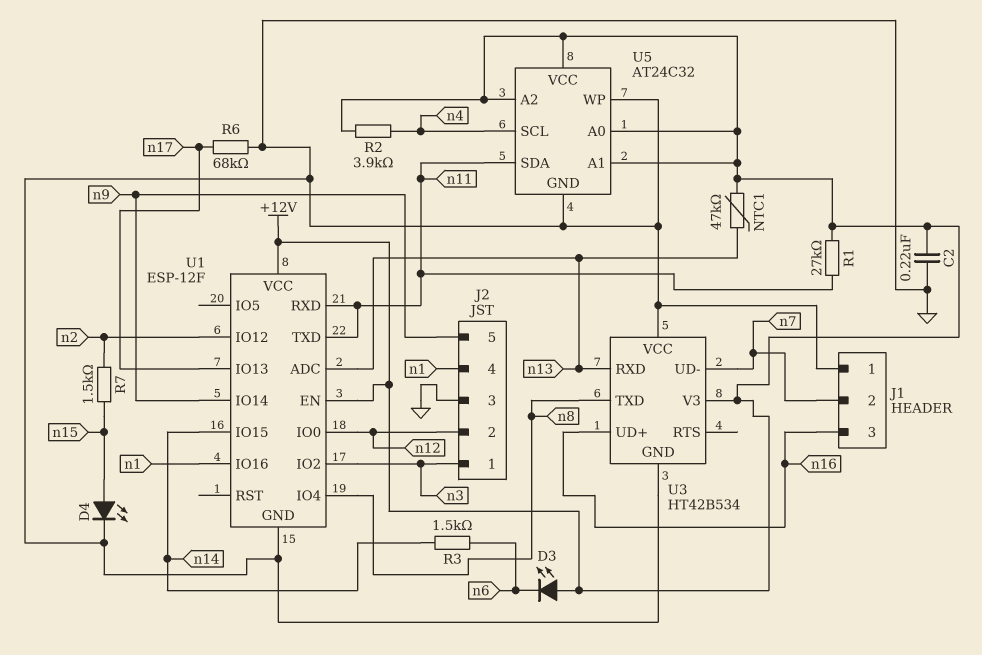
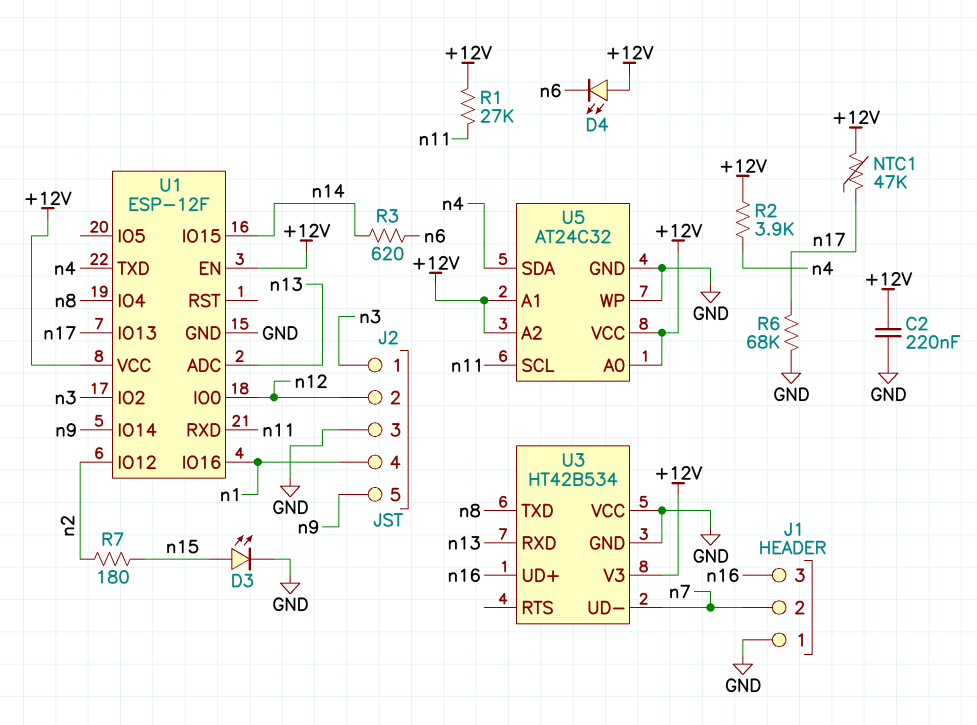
D3: LED (A +12V, K n6) -> LED (A n15, K GND)
D4: LED (A n15, K GND) -> LED (A +12V, K n6)
NTC1: 47k (+12V, n13) -> 47k (+12V, n17)
R3: 1.5k (n6, n14) -> 620 (n6, n14)
R7: 1.5k (n2, n15) -> 180 (n2, n15)
U1 pin TXD: n11 -> n4
U5 pin SCL: n4 -> n11
U5 pin SDA: n11 -> n4

